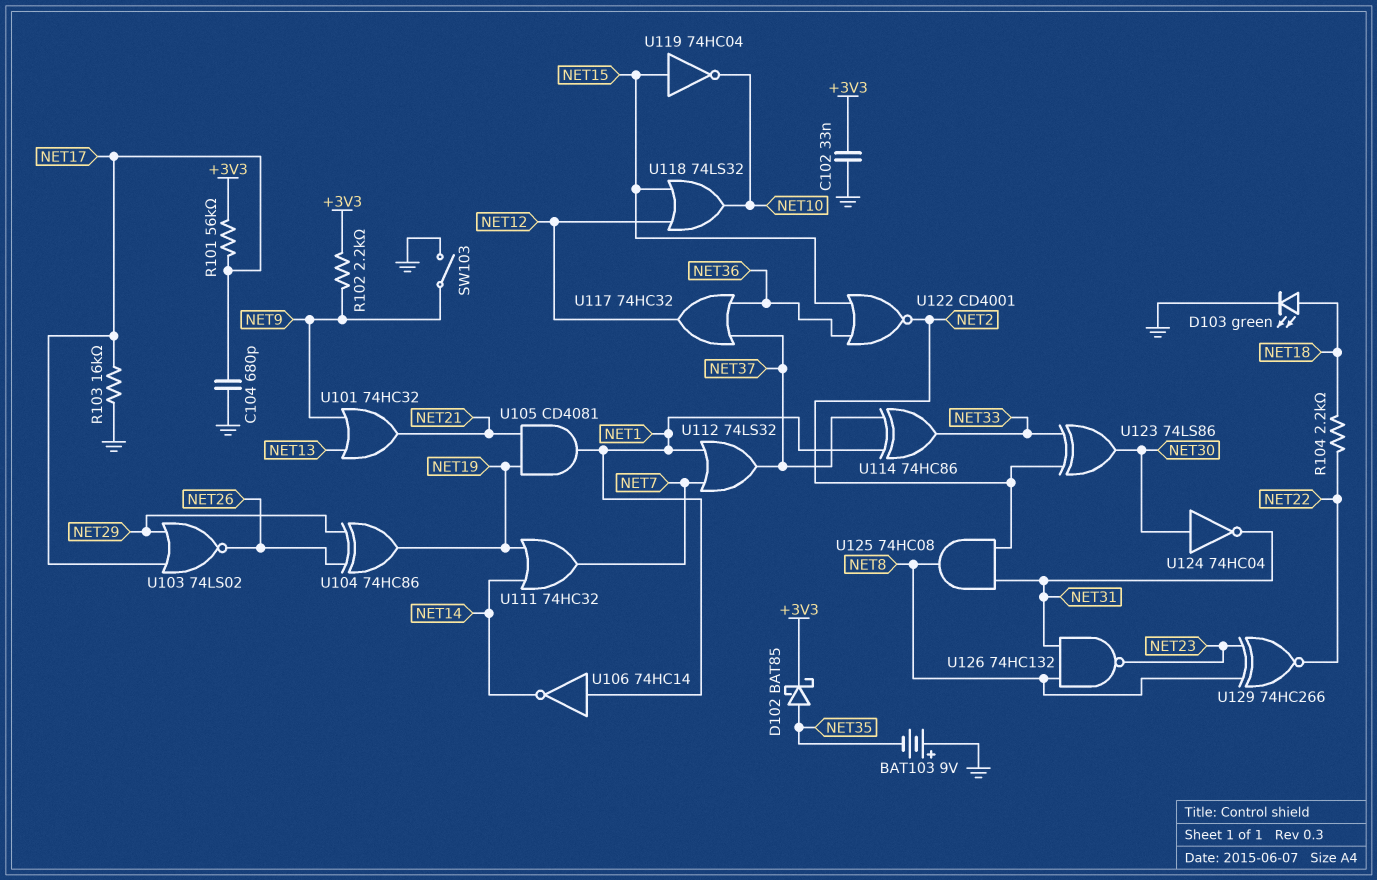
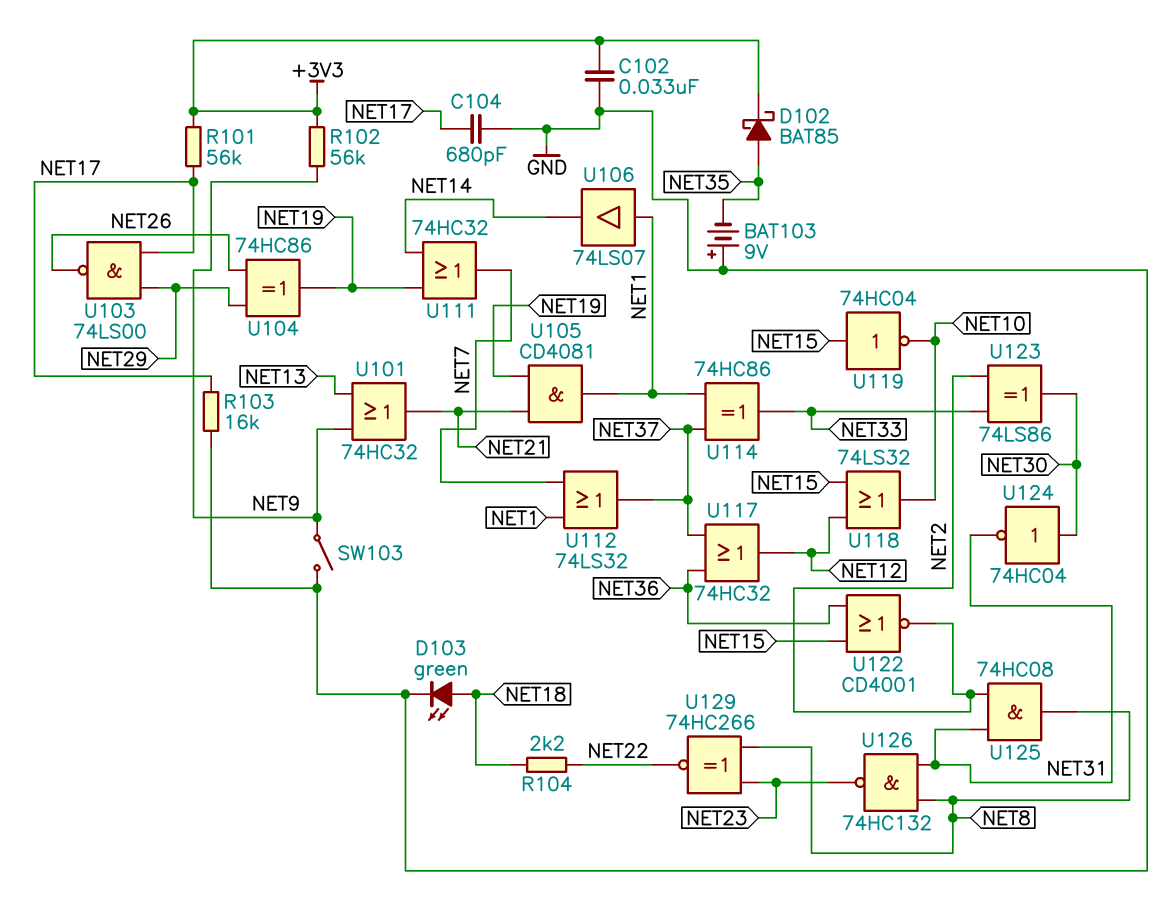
R102: 2.2k (+3V3, NET9) -> 56k (+3V3, NET9)
U103: NOR 74LS02 (in NET17, in NET29, out NET26) -> NAND 74LS00 (in NET17, in NET29, out NET26)
U106: NOT 74HC14 (in NET1, out NET14) -> buffer 74LS07 (in NET1, out NET14)

